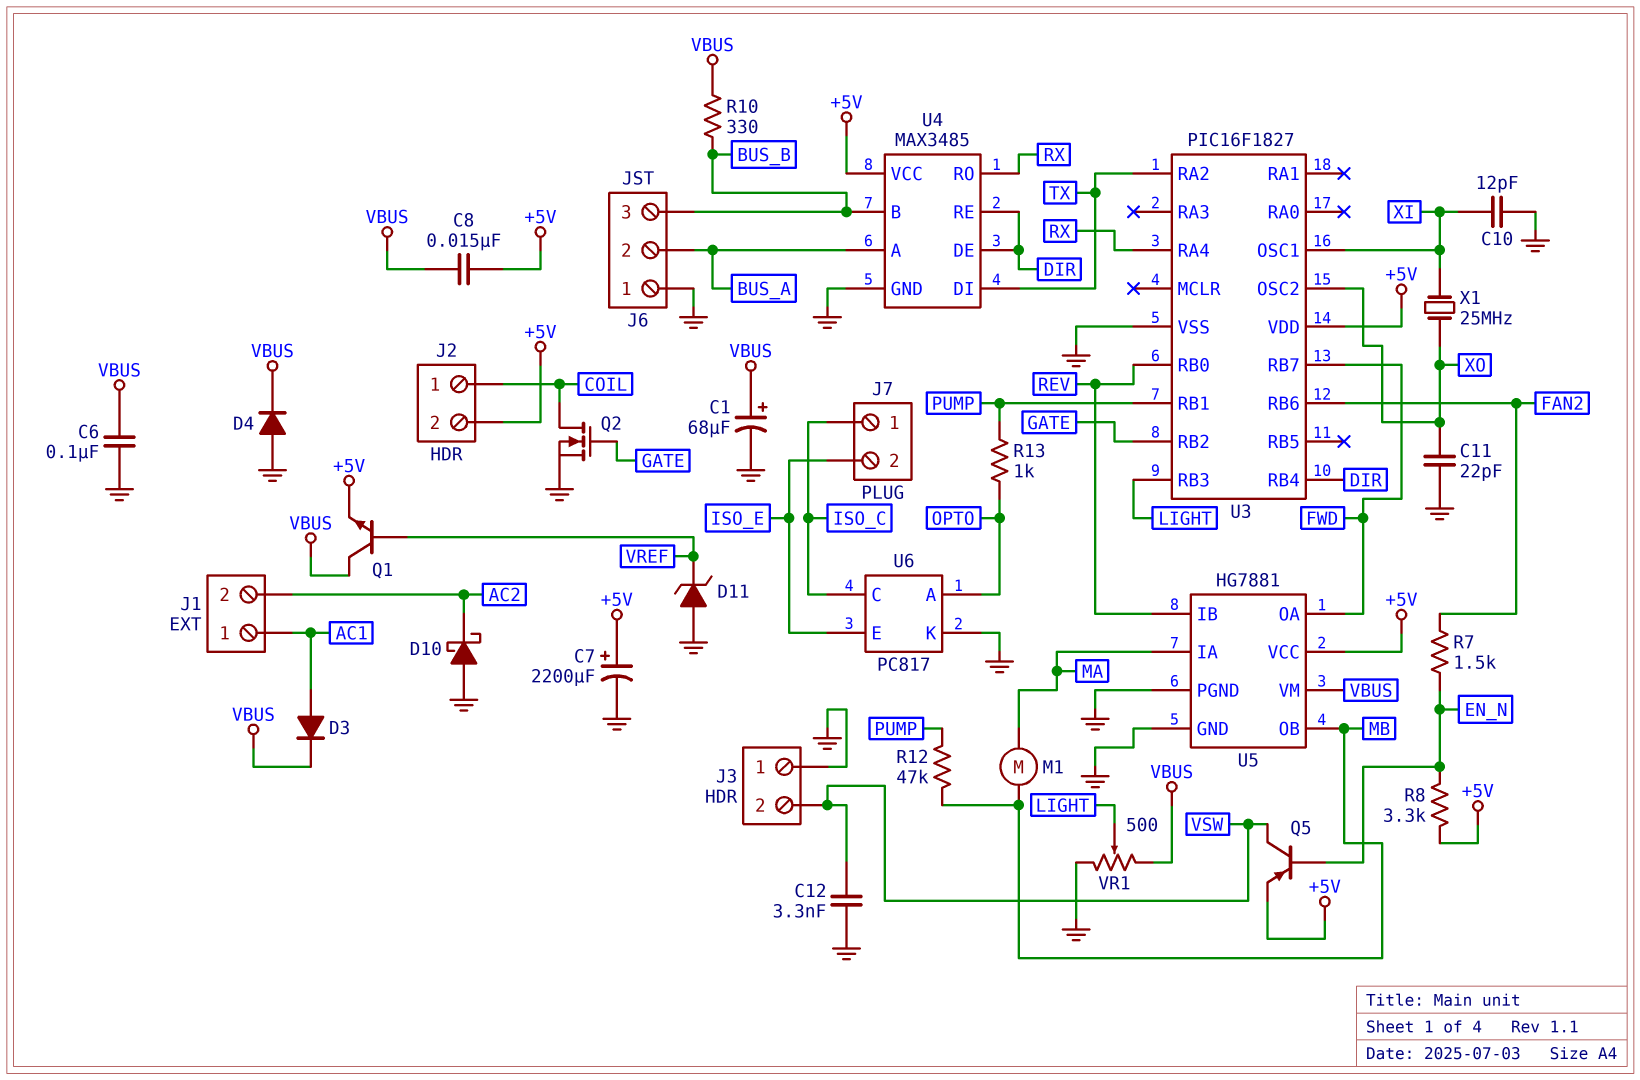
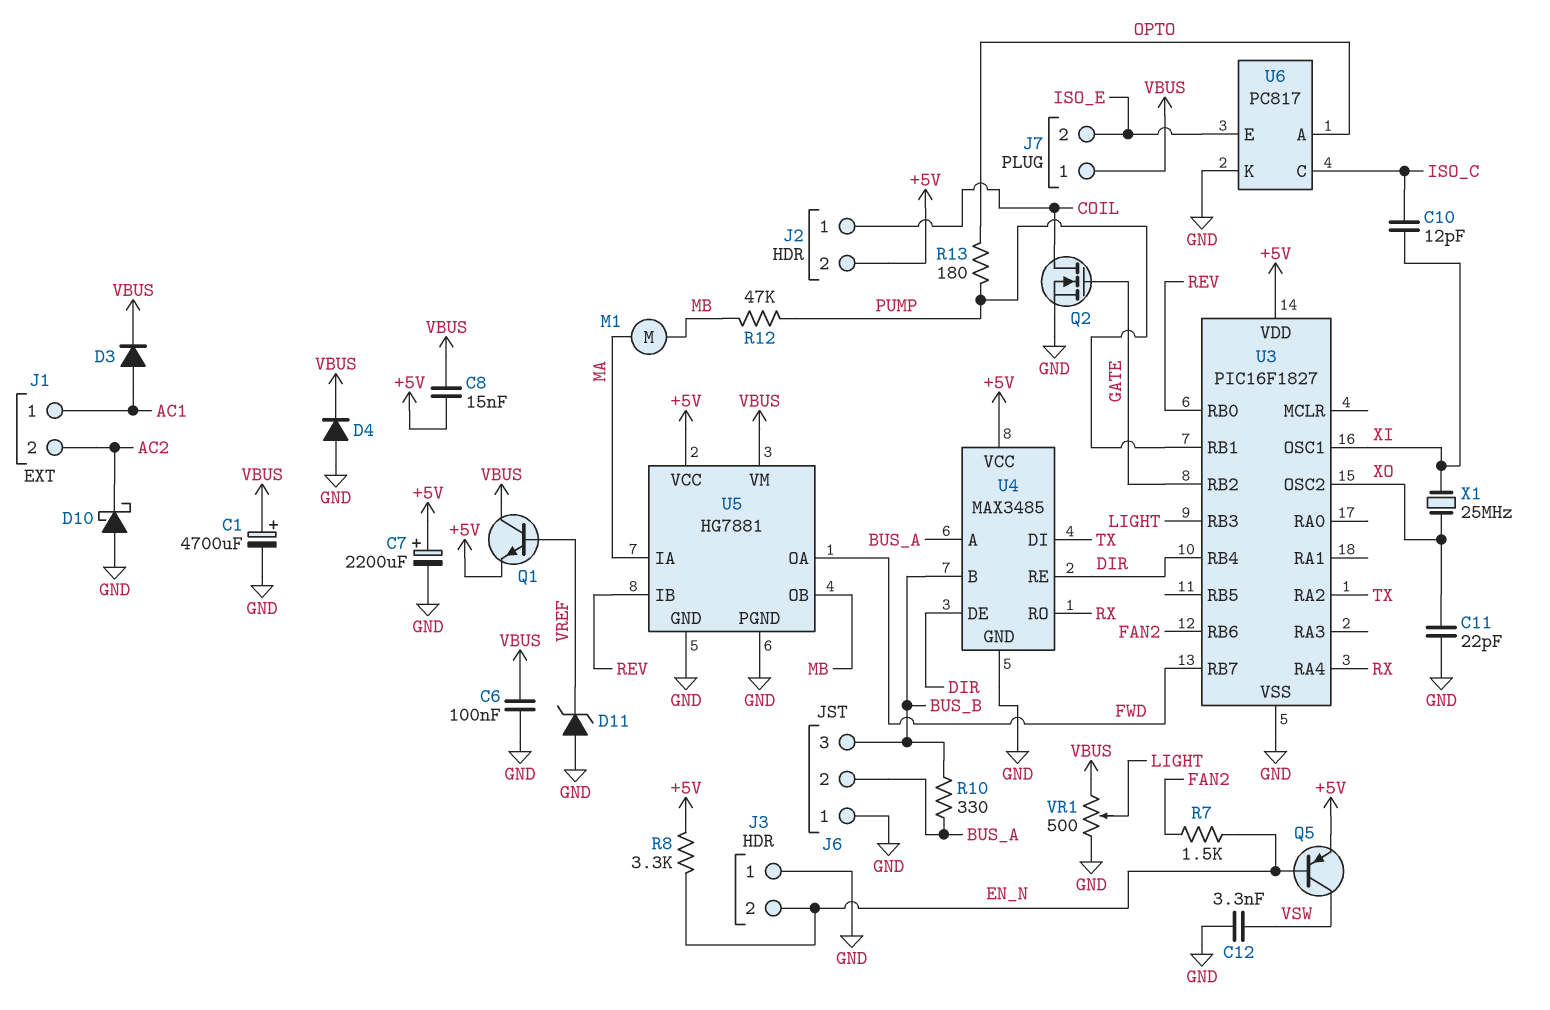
C1: 68uF (plus VBUS, minus GND) -> 4700uF (plus VBUS, minus GND)
C10: 12pF (GND, XI) -> 12pF (ISO_C, XI)
J3 pin 2: VSW -> EN_N
J7 pin 1: ISO_C -> VBUS
R10: 330 (BUS_B, VBUS) -> 330 (BUS_A, BUS_B)
R13: 1k (OPTO, PUMP) -> 180 (OPTO, PUMP)

